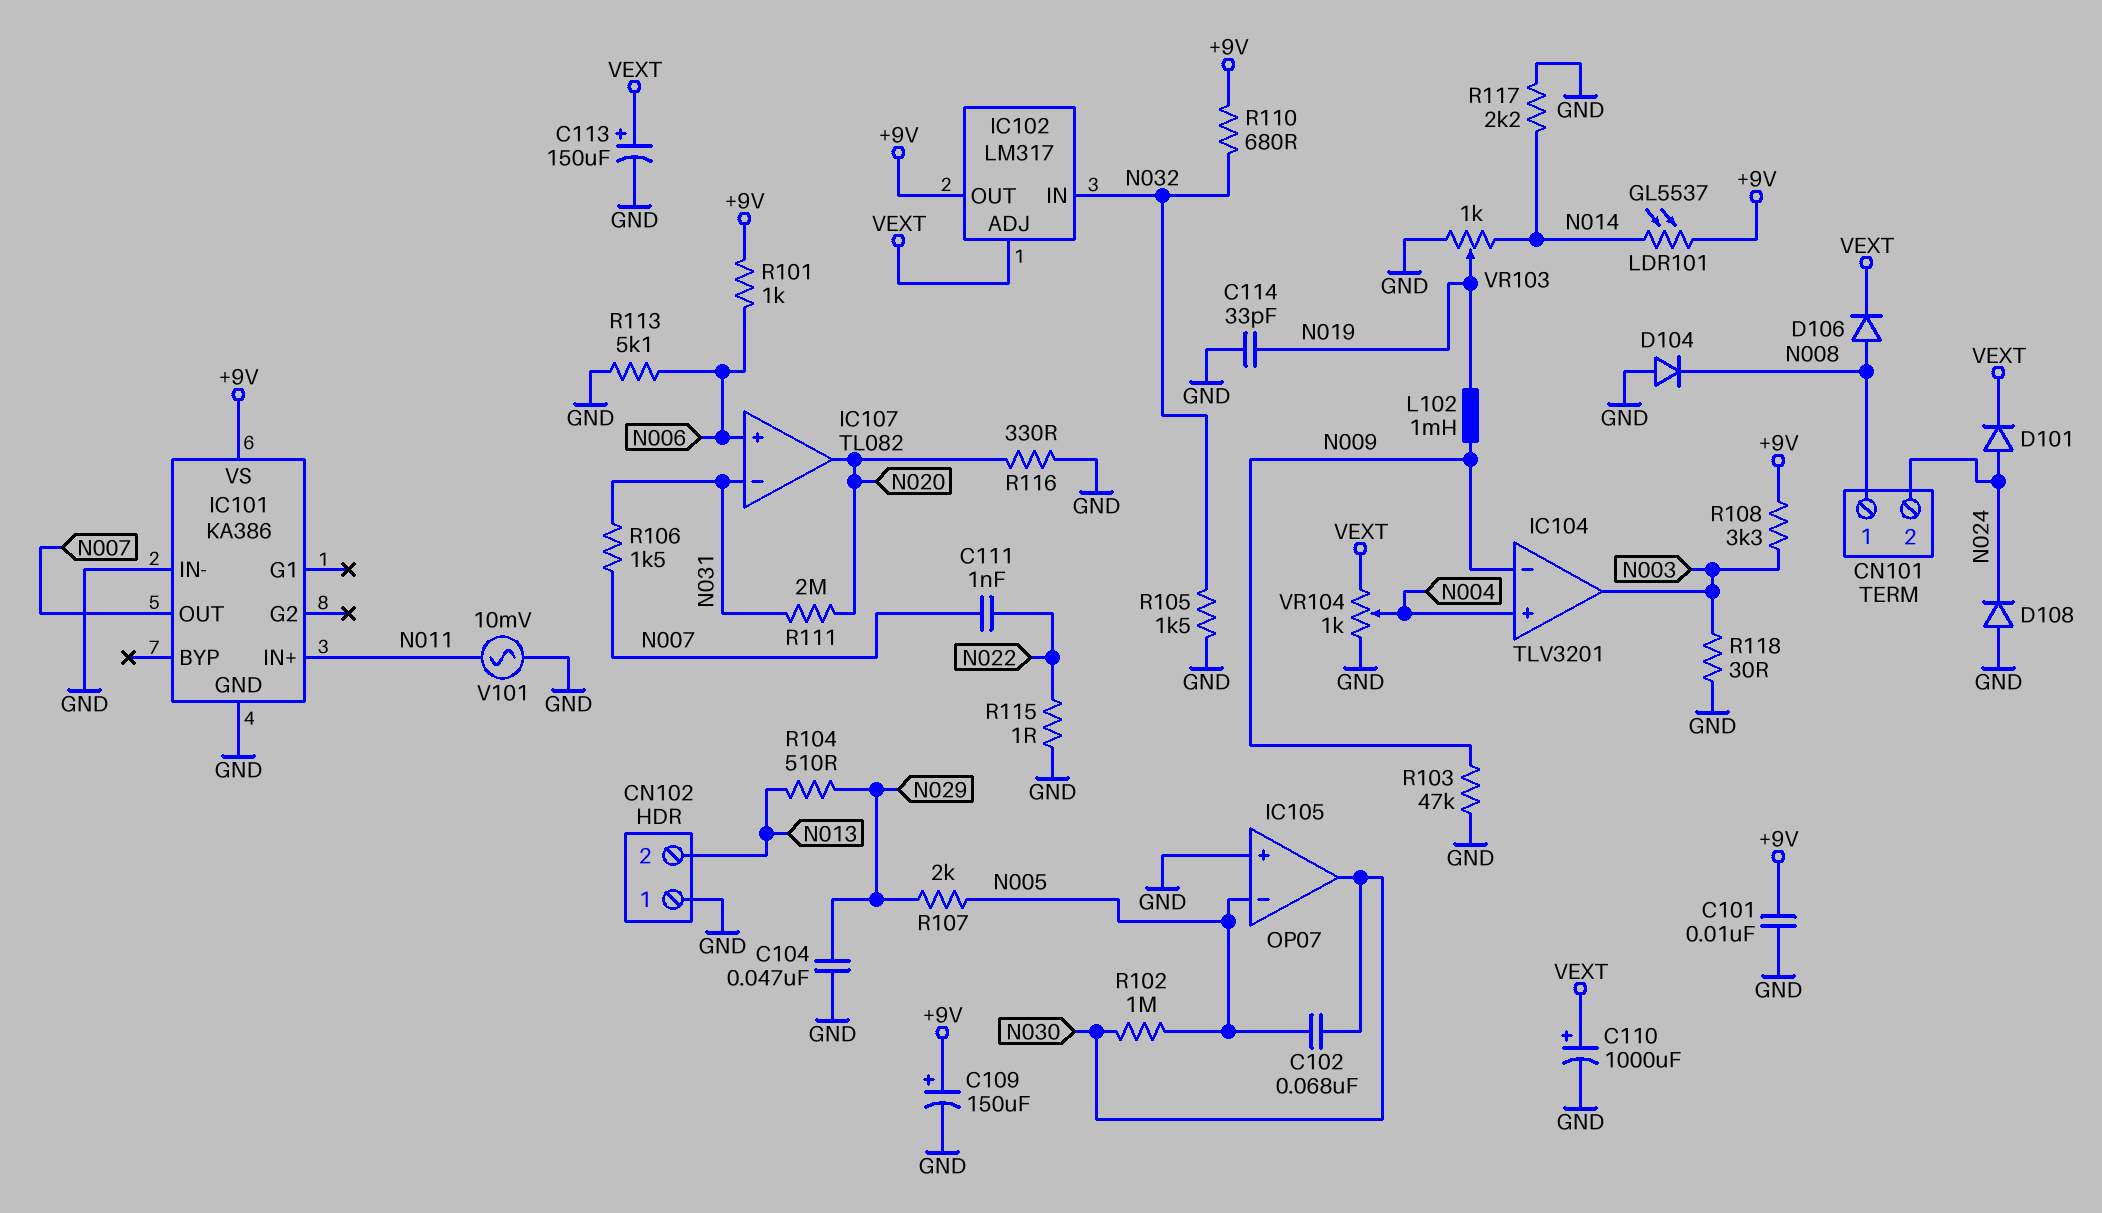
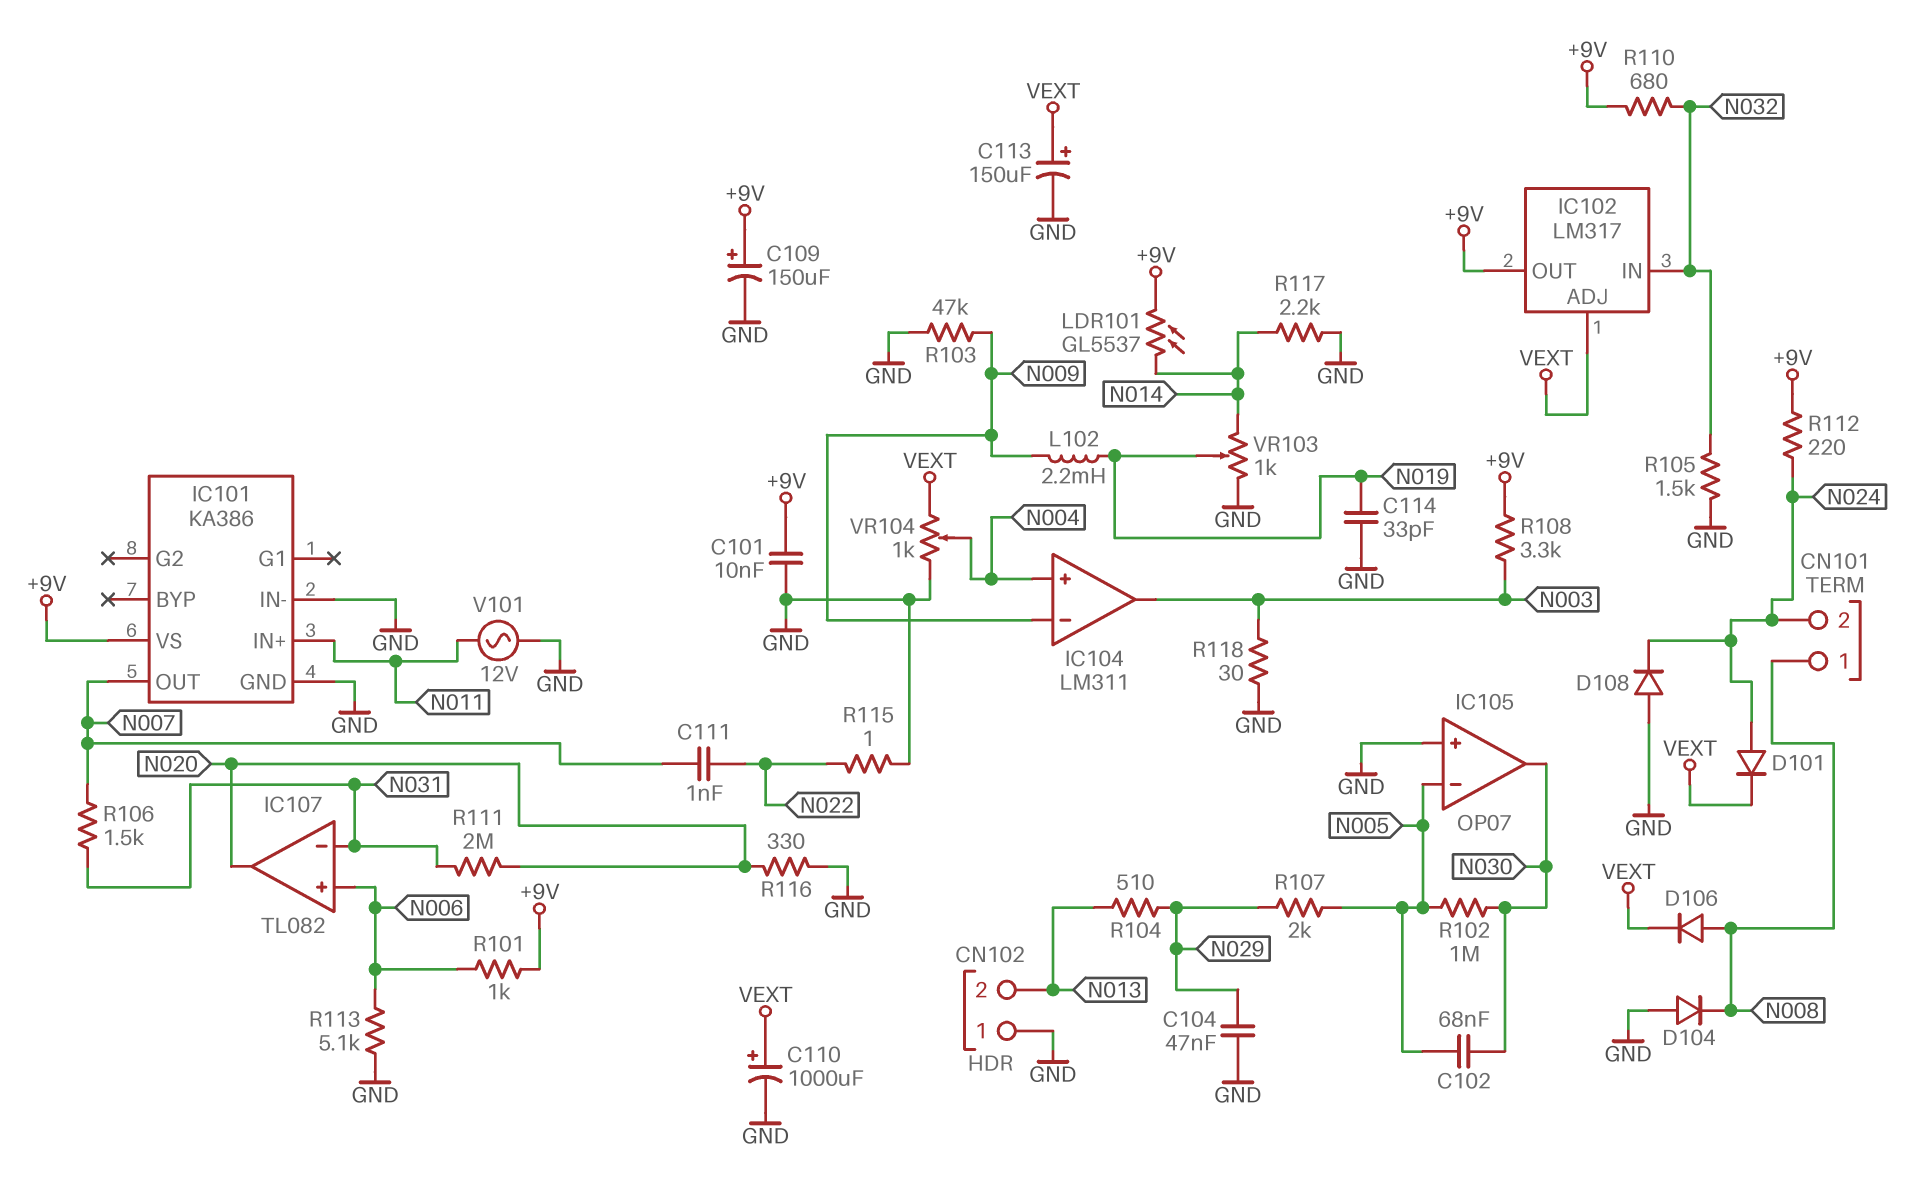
IC104: TLV3201 -> LM311
L102: 1mH (N009, N019) -> 2.2mH (N009, N019)
R112: none -> 220 (+9V, N024)
V101: AC 10mV (GND, N011) -> AC 12V (GND, N011)

